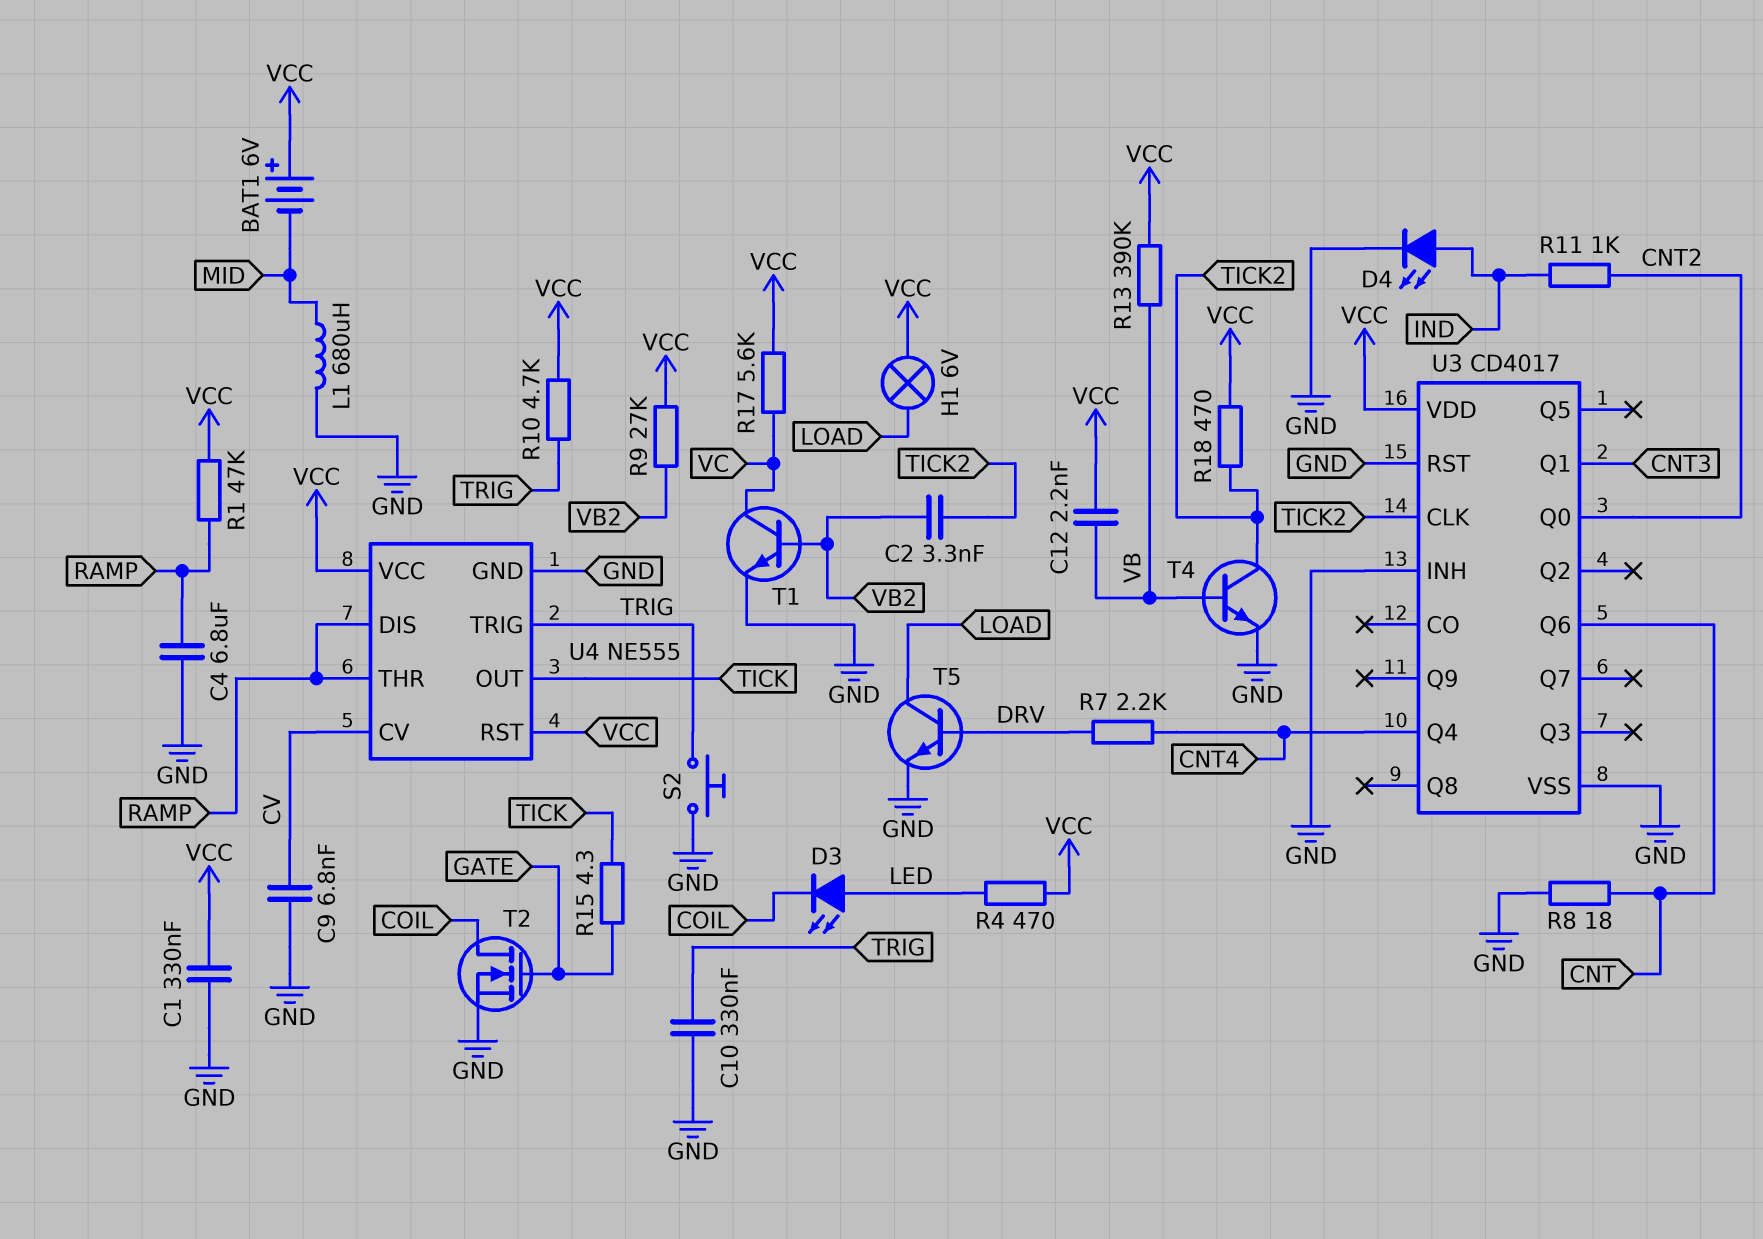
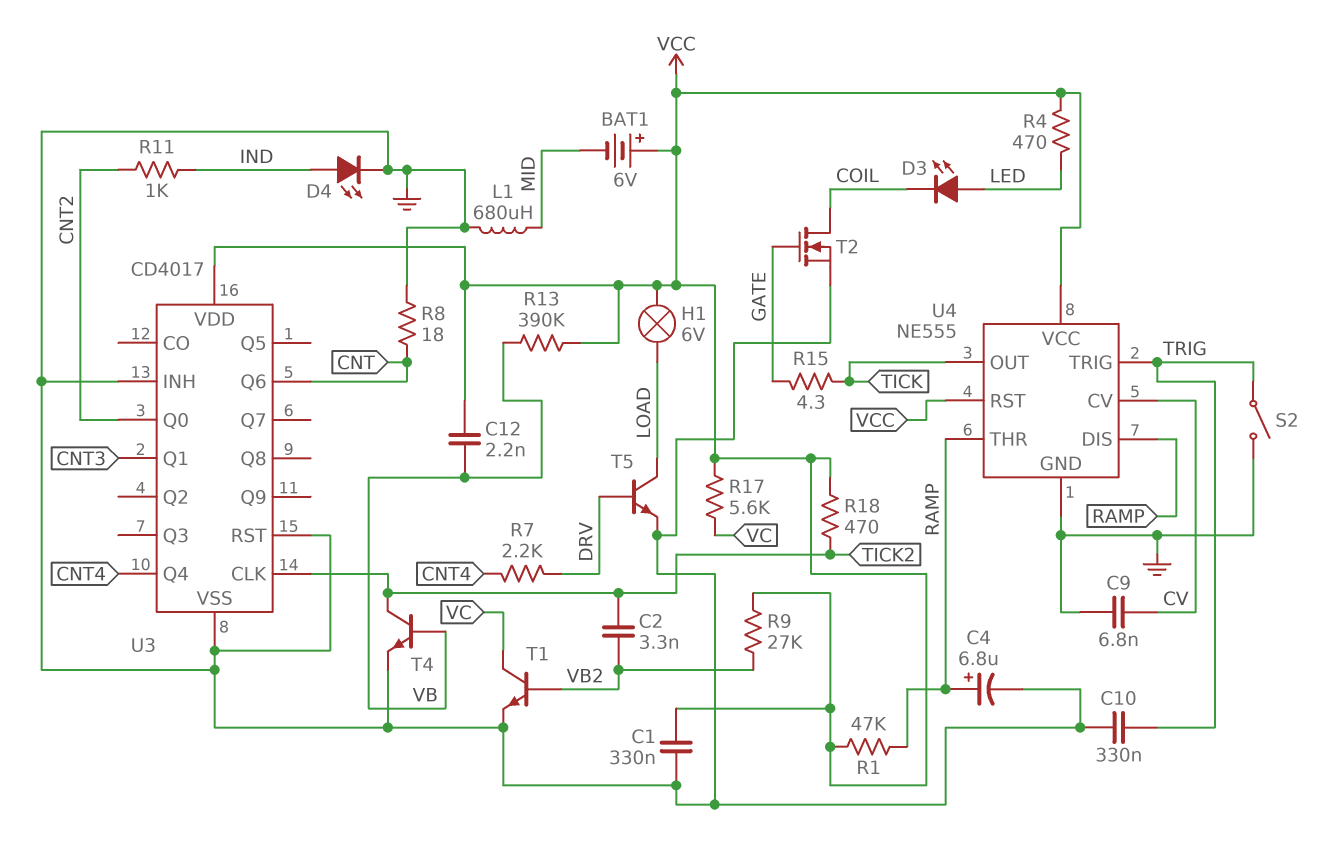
C4: 6.8uF (GND, RAMP) -> 6.8uF (plus RAMP, minus GND)
R10: 4.7k (TRIG, VCC) -> none
S2: button (GND, TRIG) -> switch (GND, TRIG)

